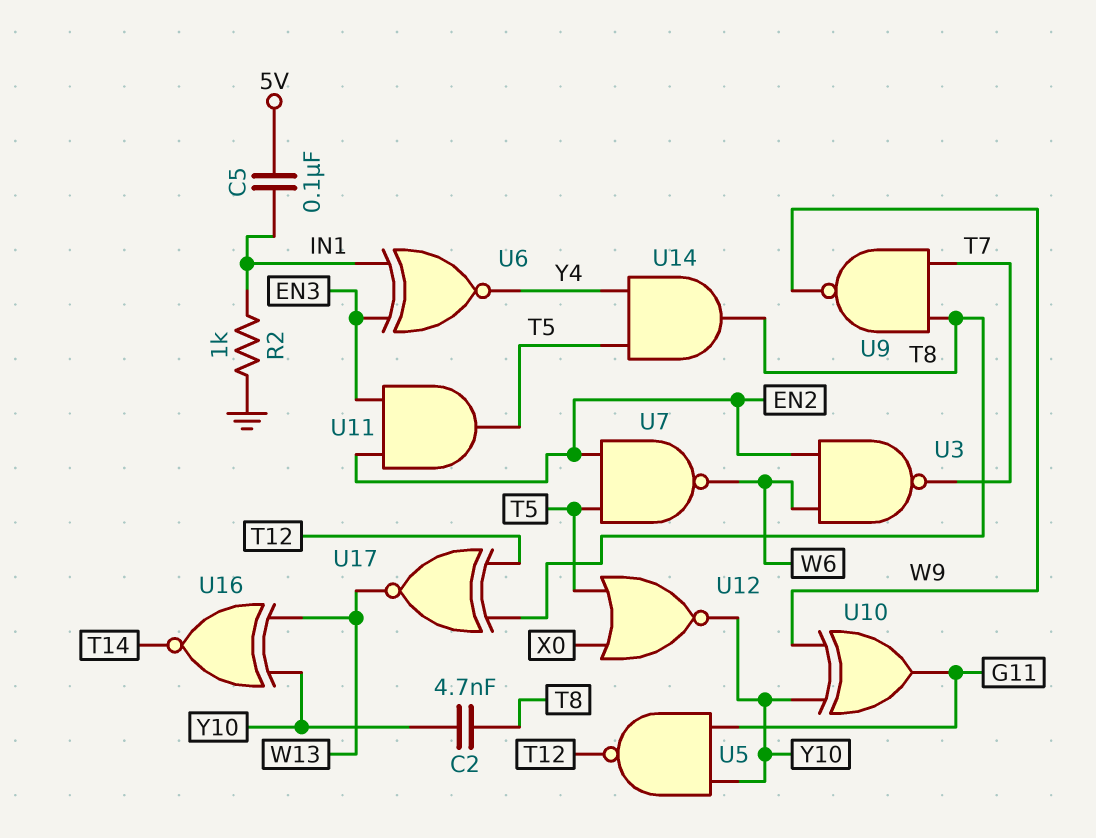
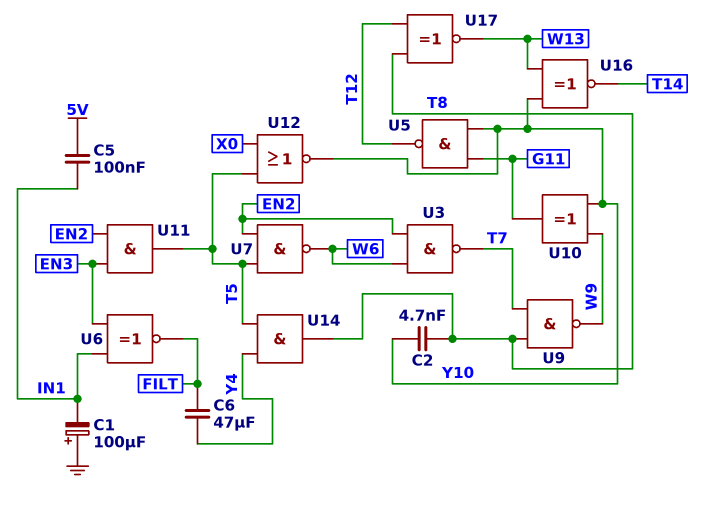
C1: none -> 100uF (plus GND, minus IN1)
C6: none -> 47uF (FILT, Y4)
R2: 1k (GND, IN1) -> none
U6: XNOR (in EN3, in IN1, out Y4) -> XNOR (in EN3, in IN1, out FILT)

